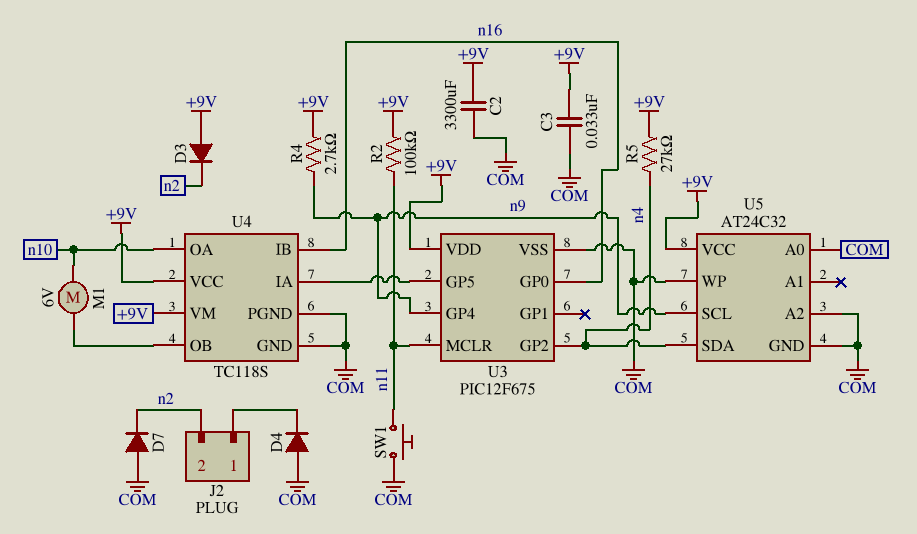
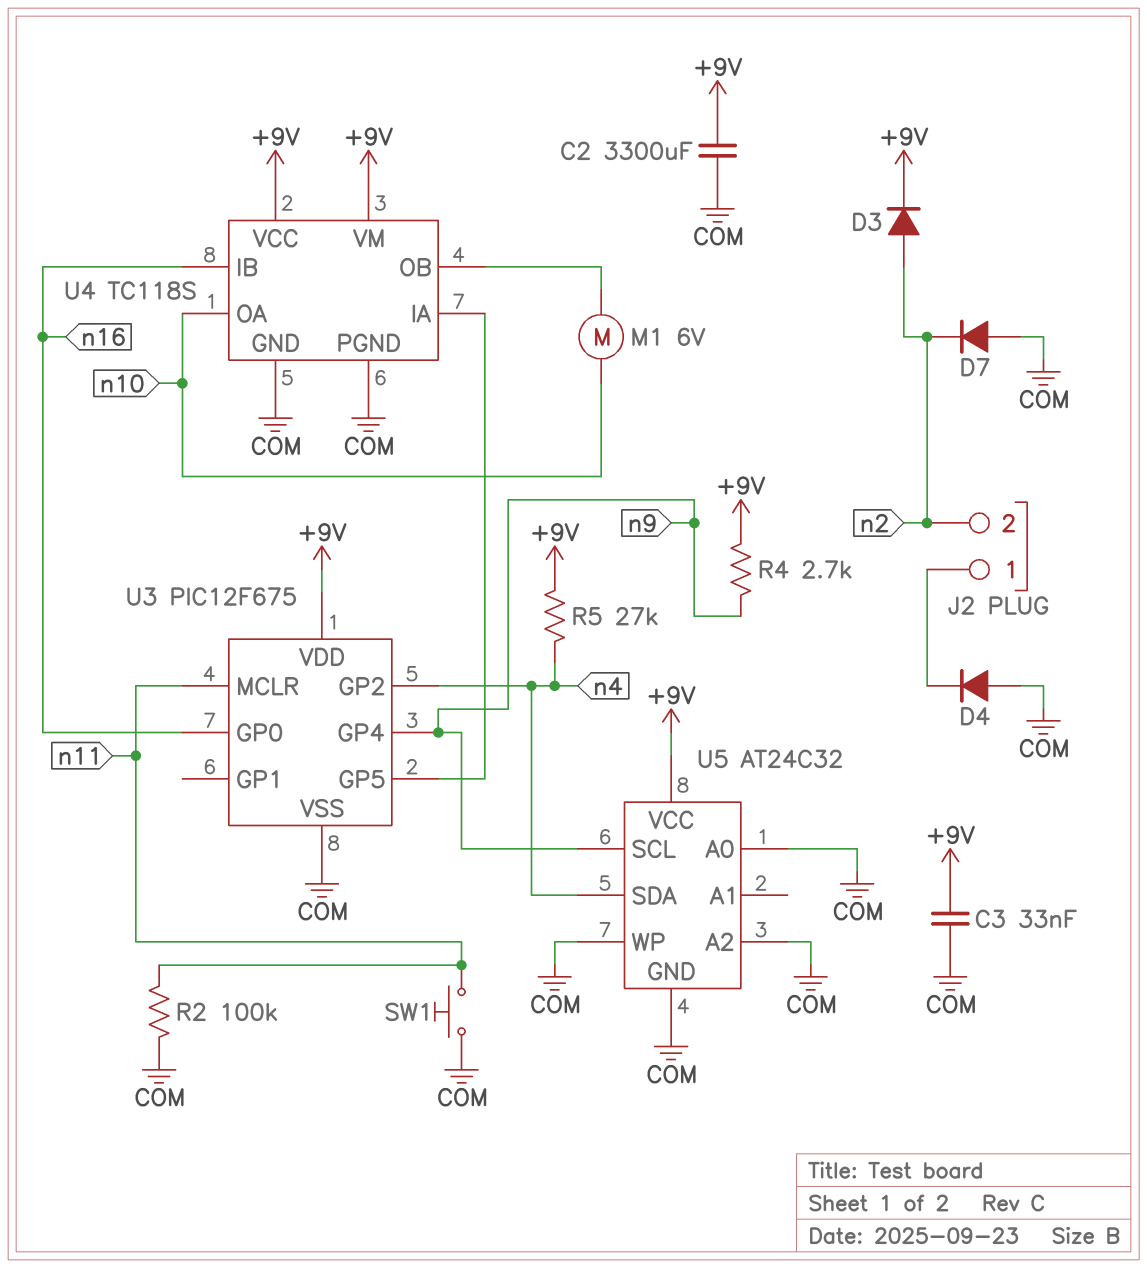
D3: diode (A +9V, K n2) -> diode (A n2, K +9V)
R2: 100k (+9V, n11) -> 100k (COM, n11)

